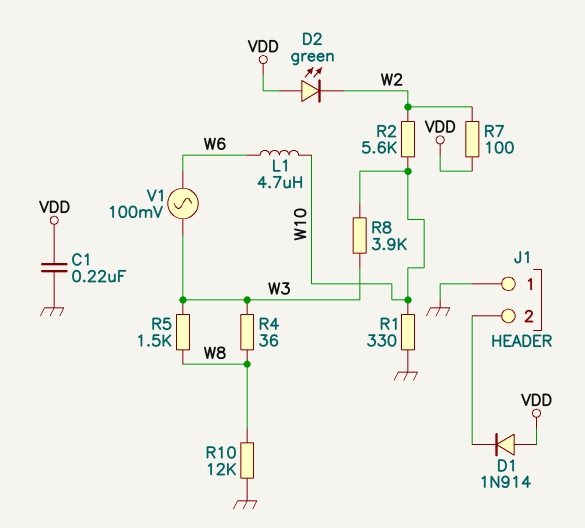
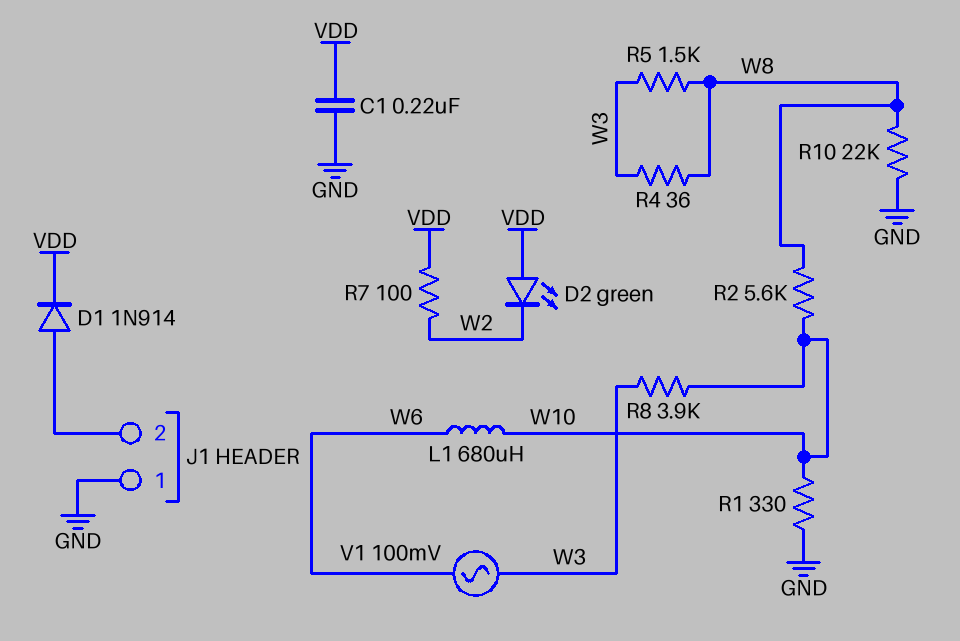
D1: diode 1N914 (A VDD, K J1/2) -> diode 1N914 (A J1/2, K VDD)
L1: 4.7uH (W6, W10) -> 680uH (W6, W10)
R2: 5.6k (W2, W10) -> 5.6k (W8, W10)
R10: 12k (GND, W8) -> 22k (GND, W8)

